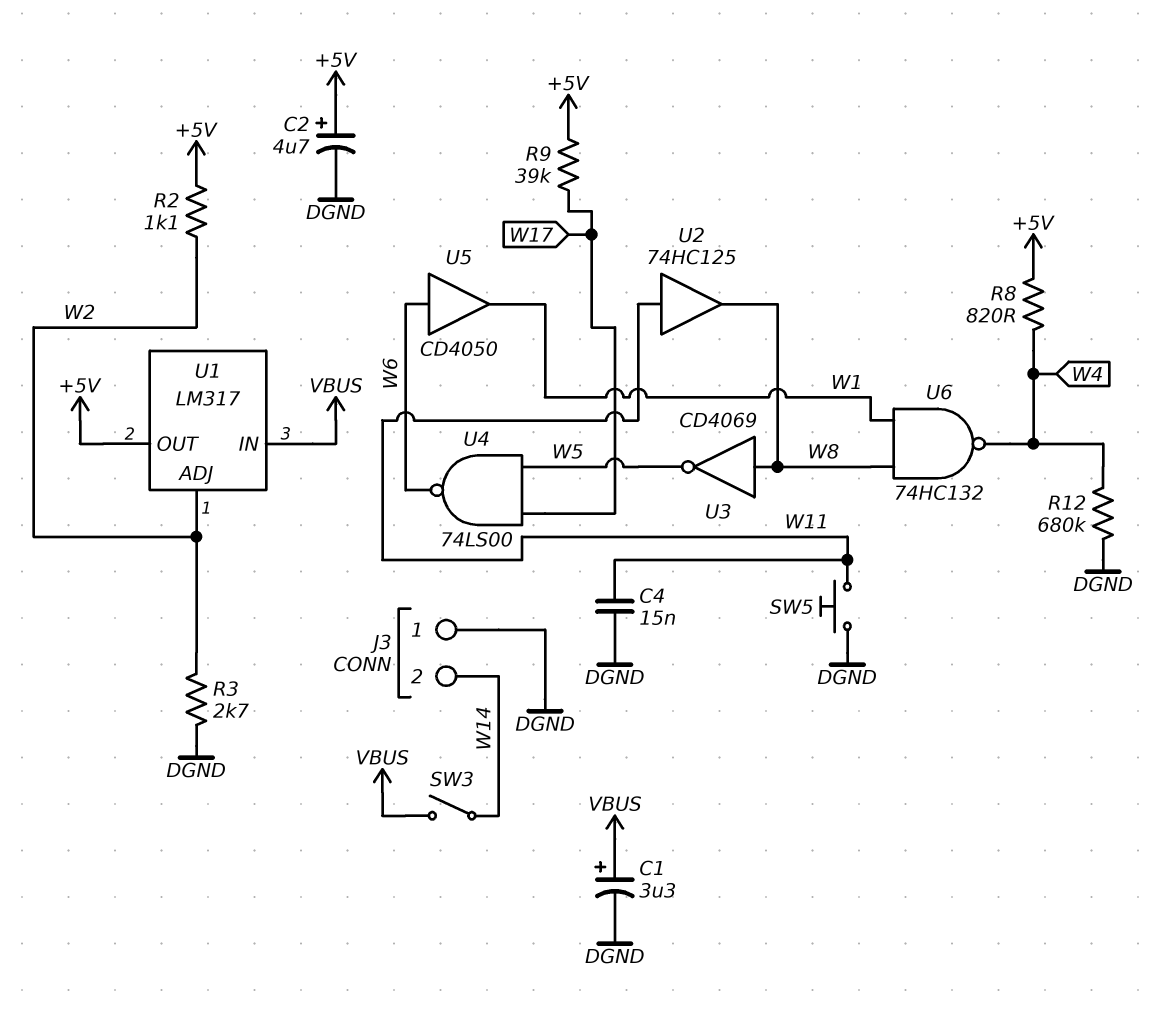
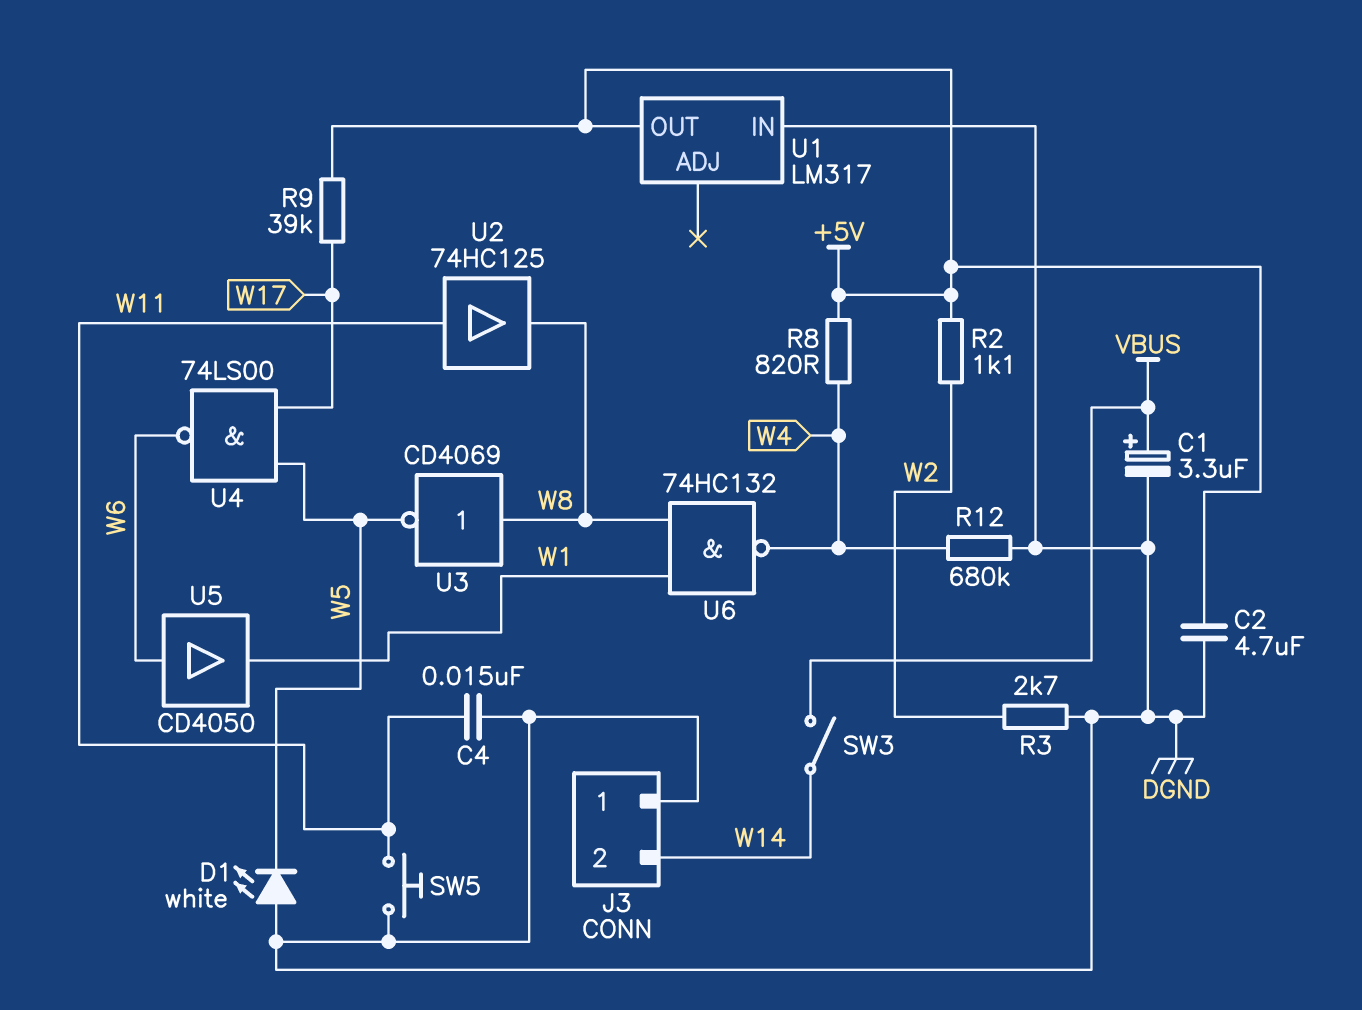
C2: 4.7uF (plus +5V, minus DGND) -> 4.7uF (+5V, DGND)
D1: none -> LED white (A DGND, K W5)
U1 pin ADJ: W2 -> none
U1 pin IN: VBUS -> DGND

